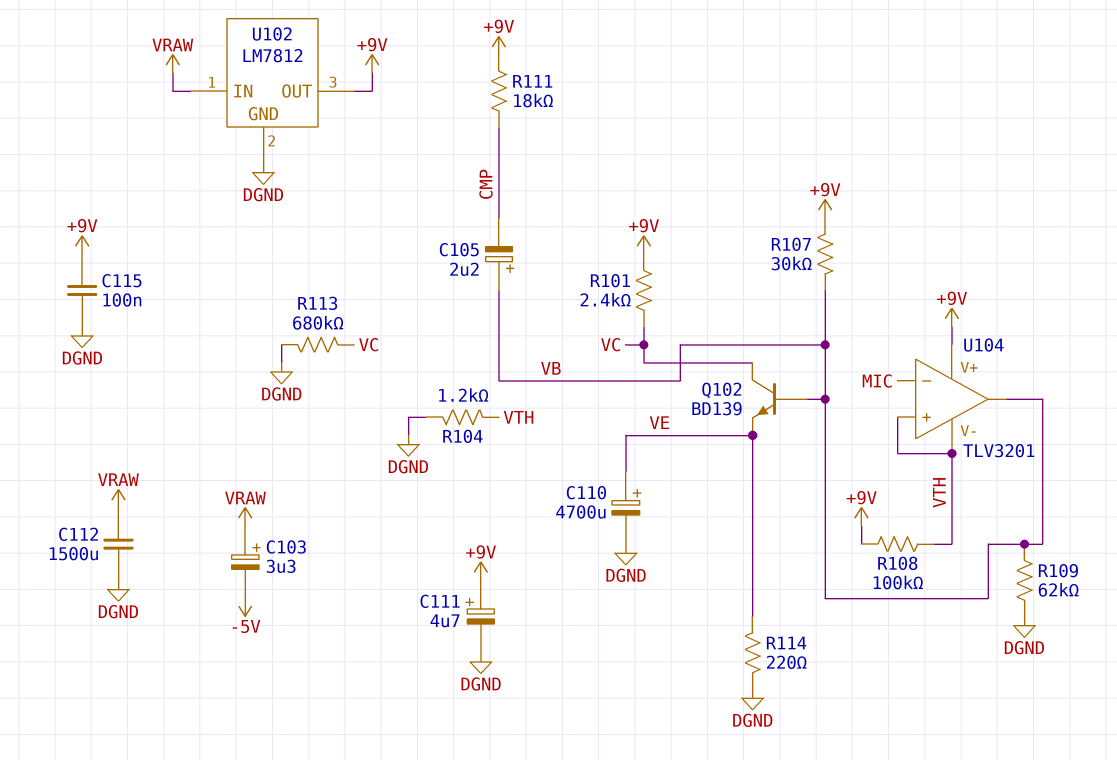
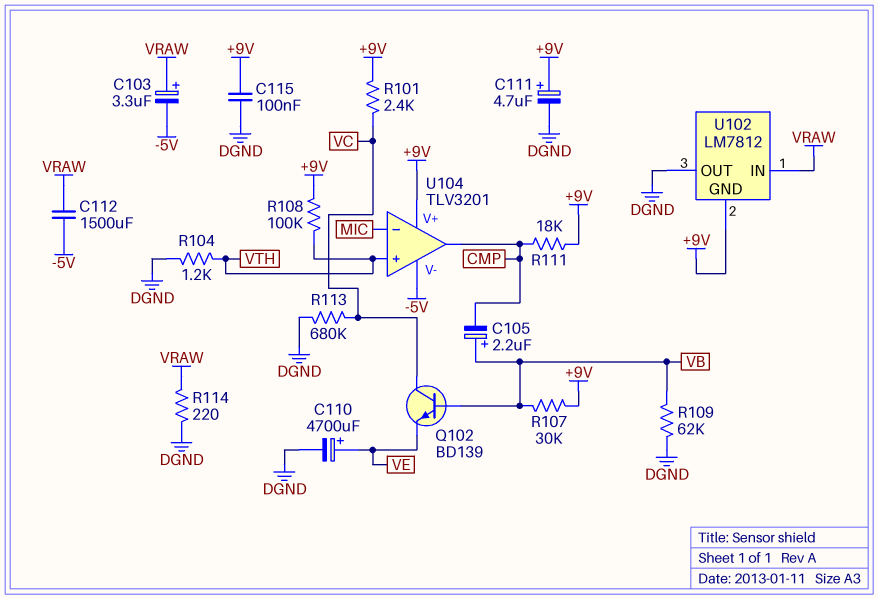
C112: 1500uF (DGND, VRAW) -> 1500uF (-5V, VRAW)
R114: 220 (DGND, VE) -> 220 (DGND, VRAW)
U102 pin GND: DGND -> +9V
U102 pin OUT: +9V -> DGND
U104 pin V-: VTH -> -5V
U104 pin out: VB -> CMP

